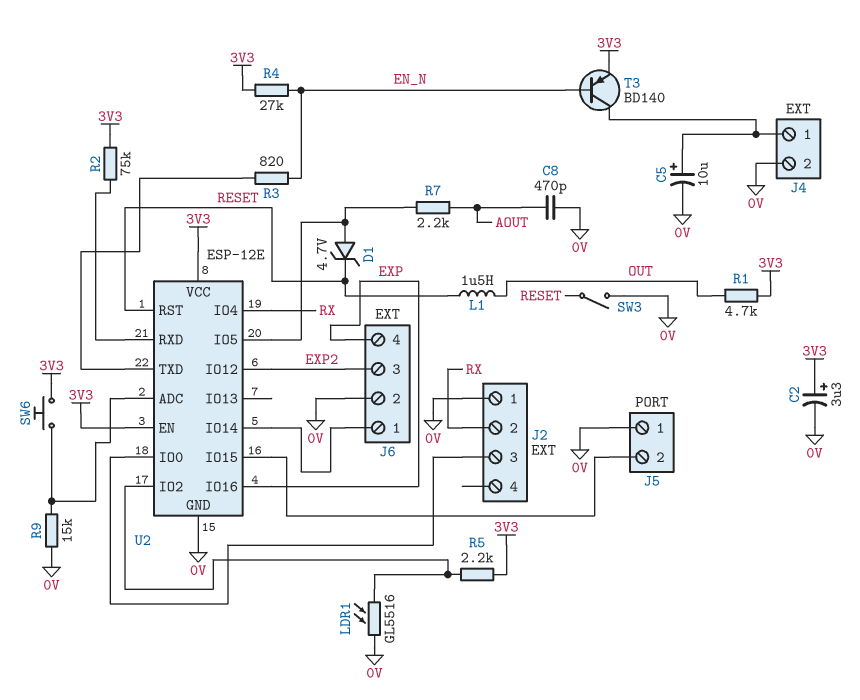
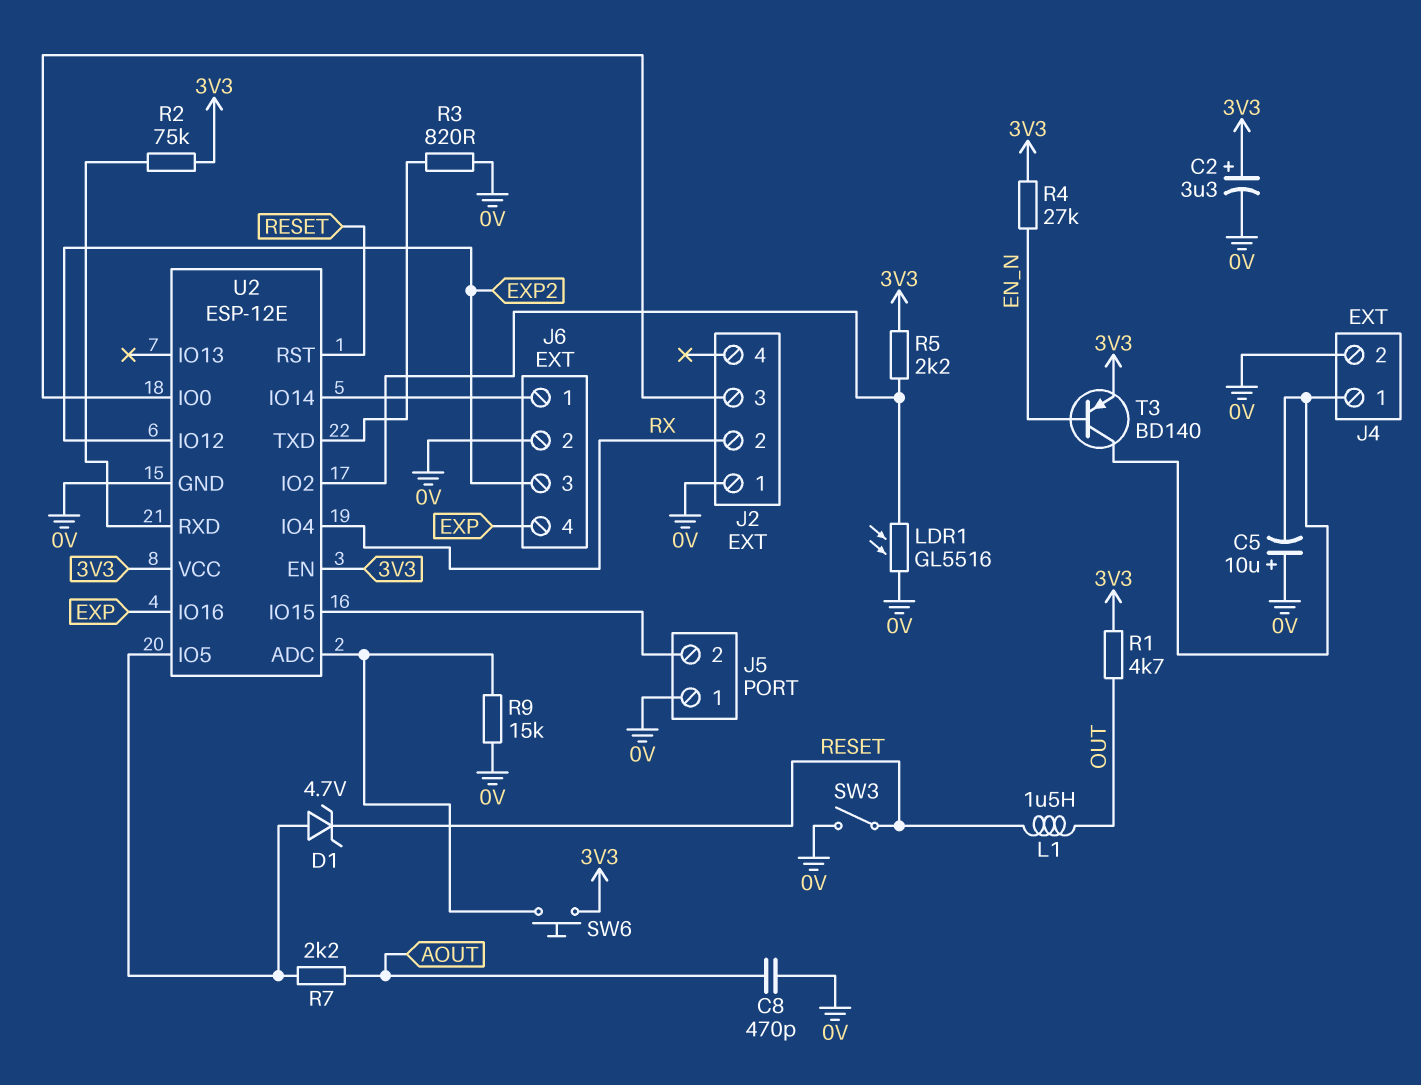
C5: 10uF (plus J4/1, minus 0V) -> 10uF (plus 0V, minus J4/1)
R3: 820 (EN_N, U2/TXD) -> 820 (0V, U2/TXD)

